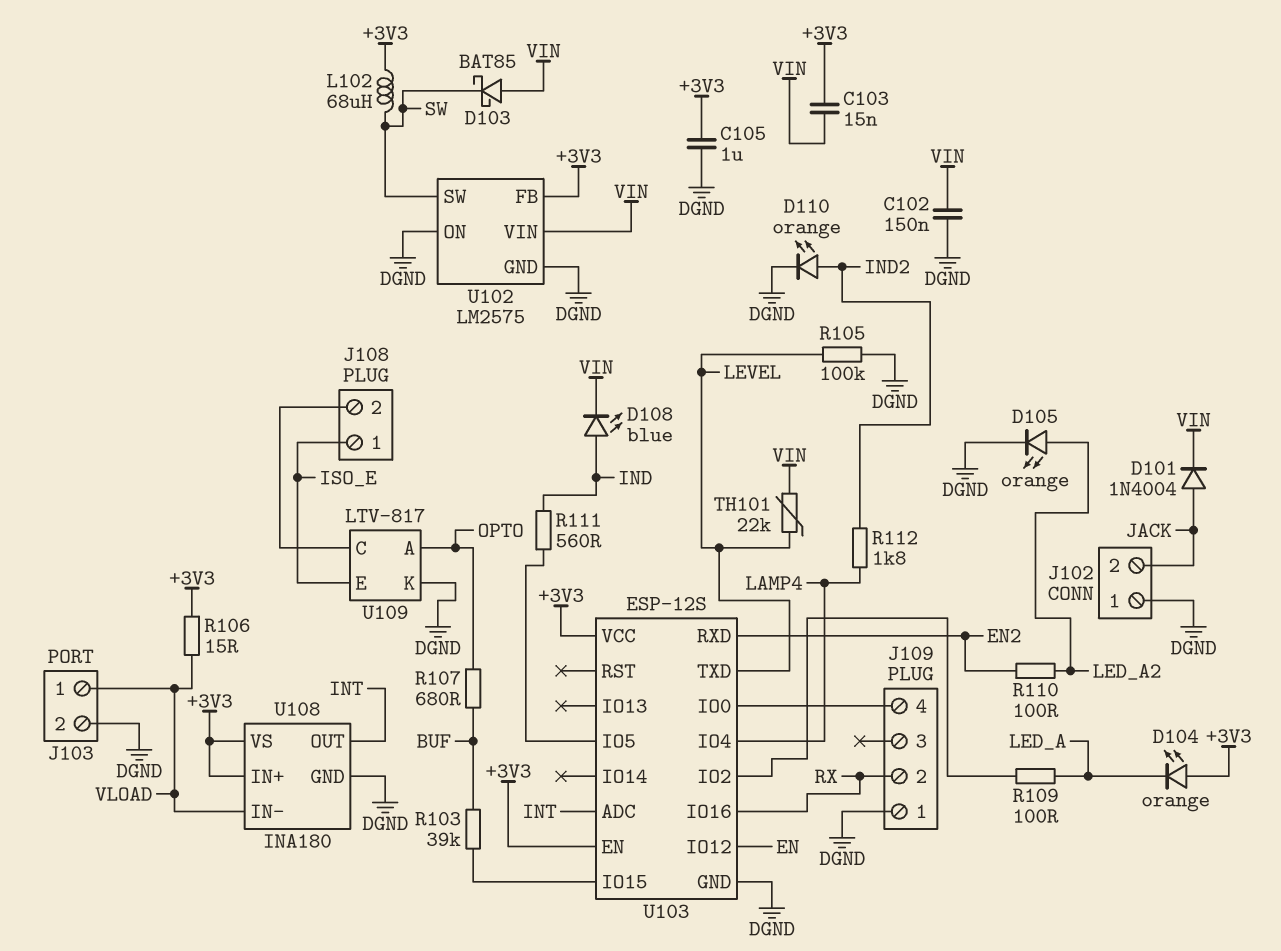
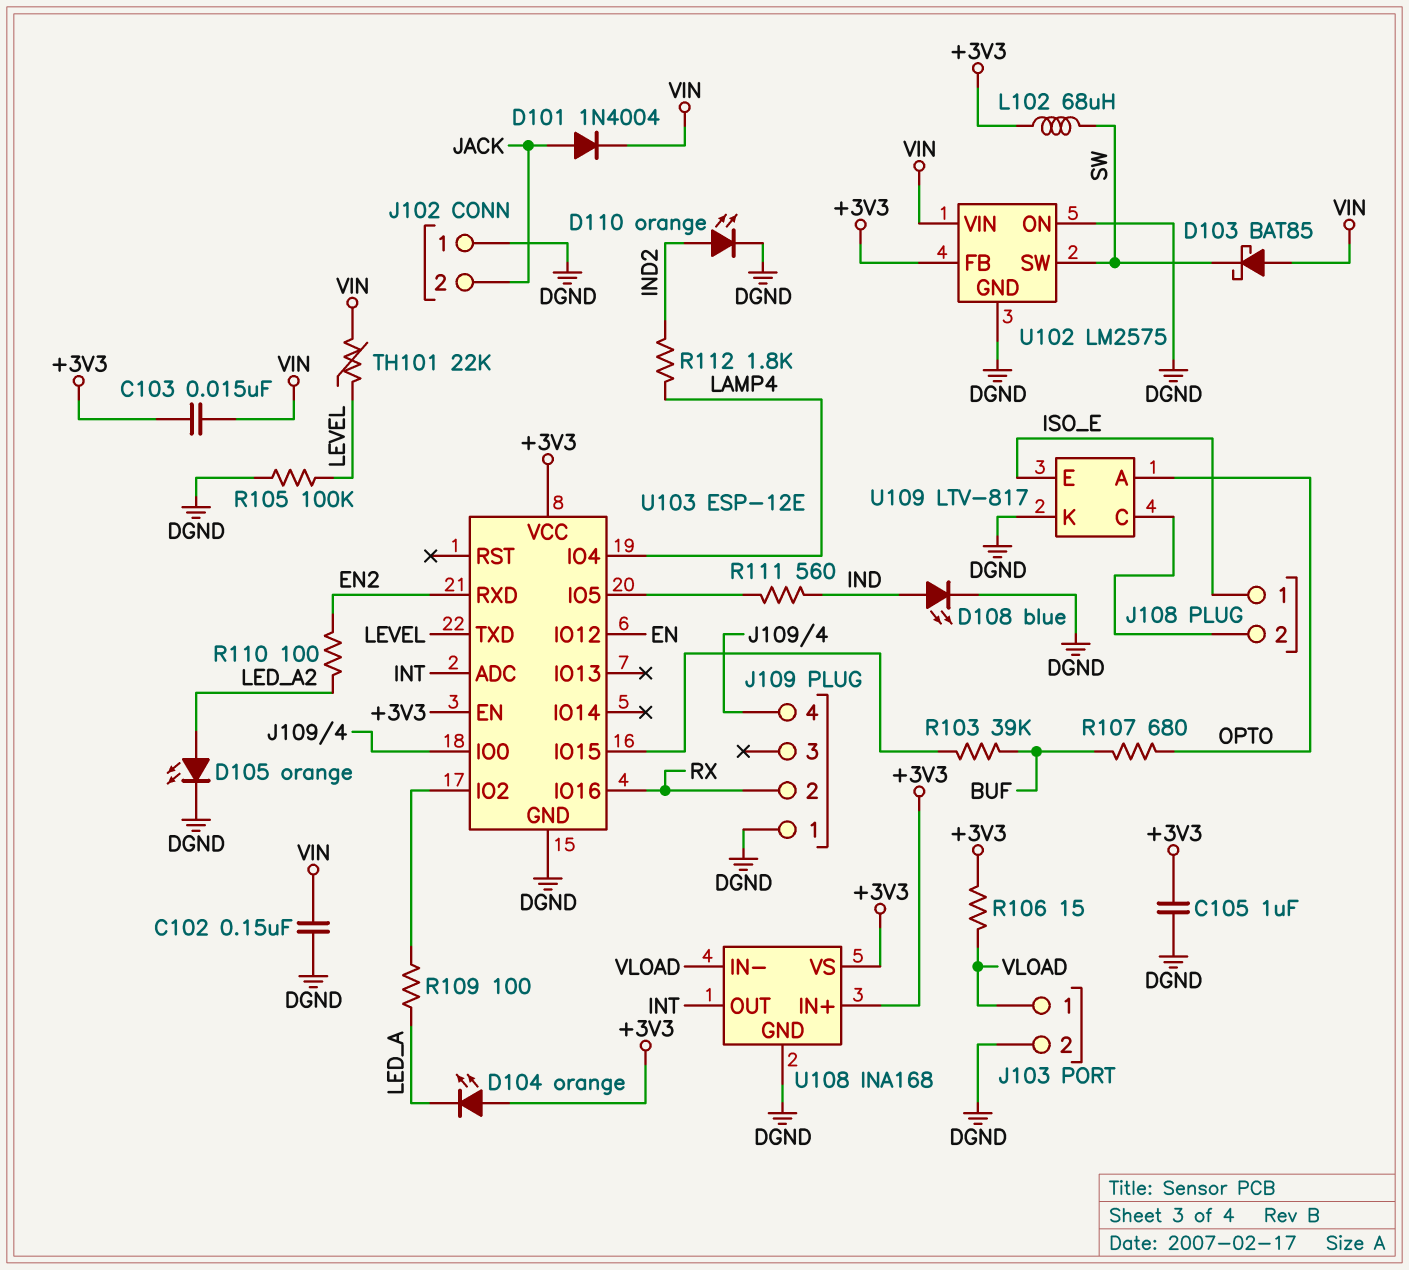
D108: LED blue (A IND, K VIN) -> LED blue (A IND, K DGND)
U103: ESP-12S -> ESP-12E
U108: INA180 -> INA168

